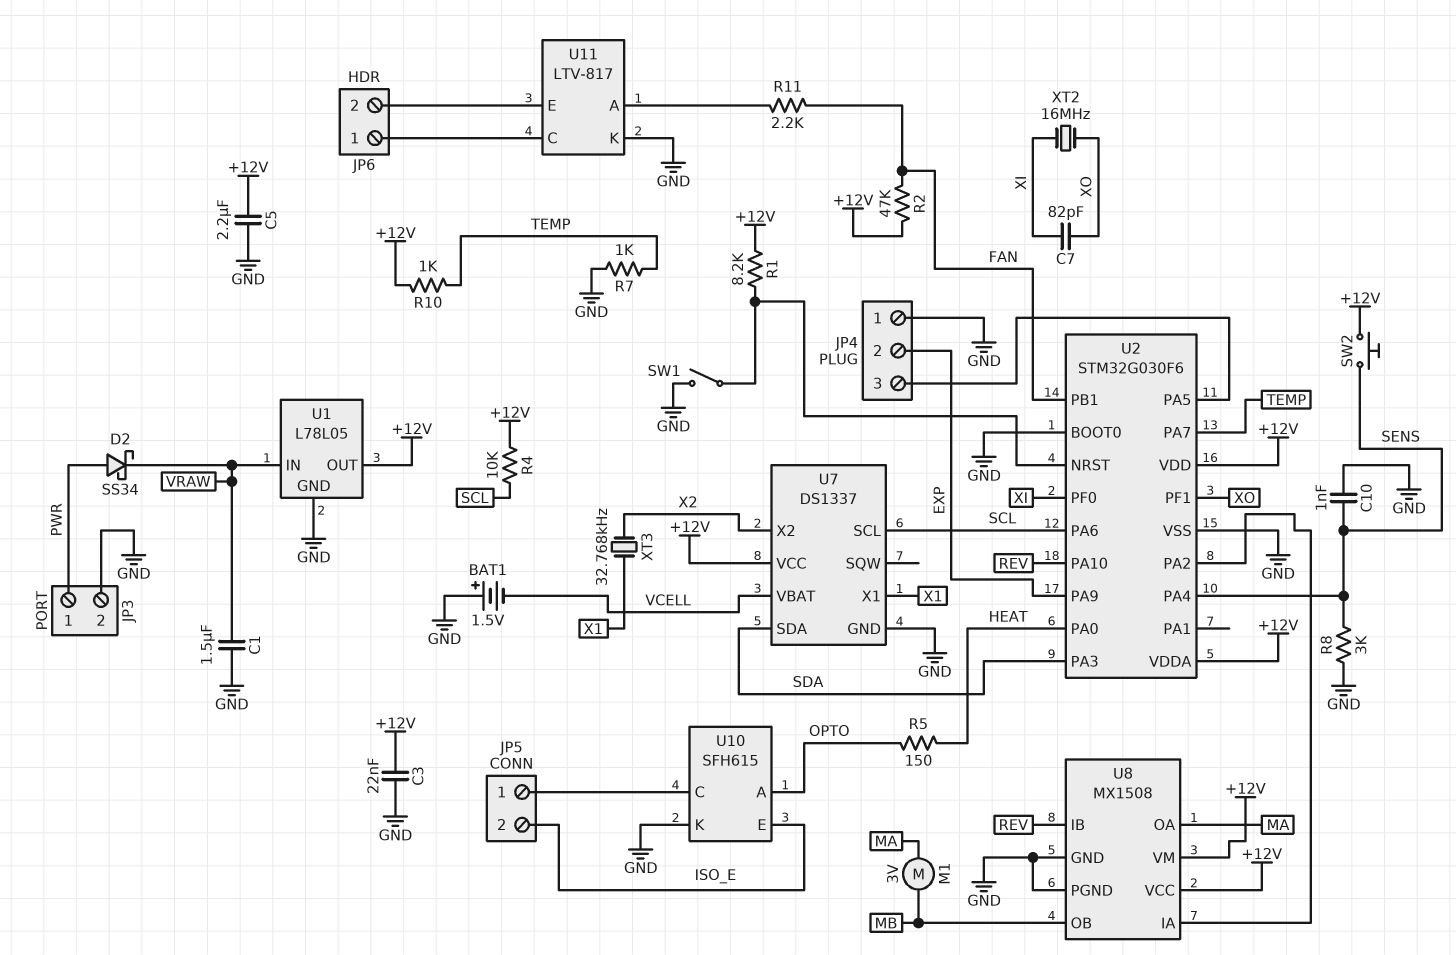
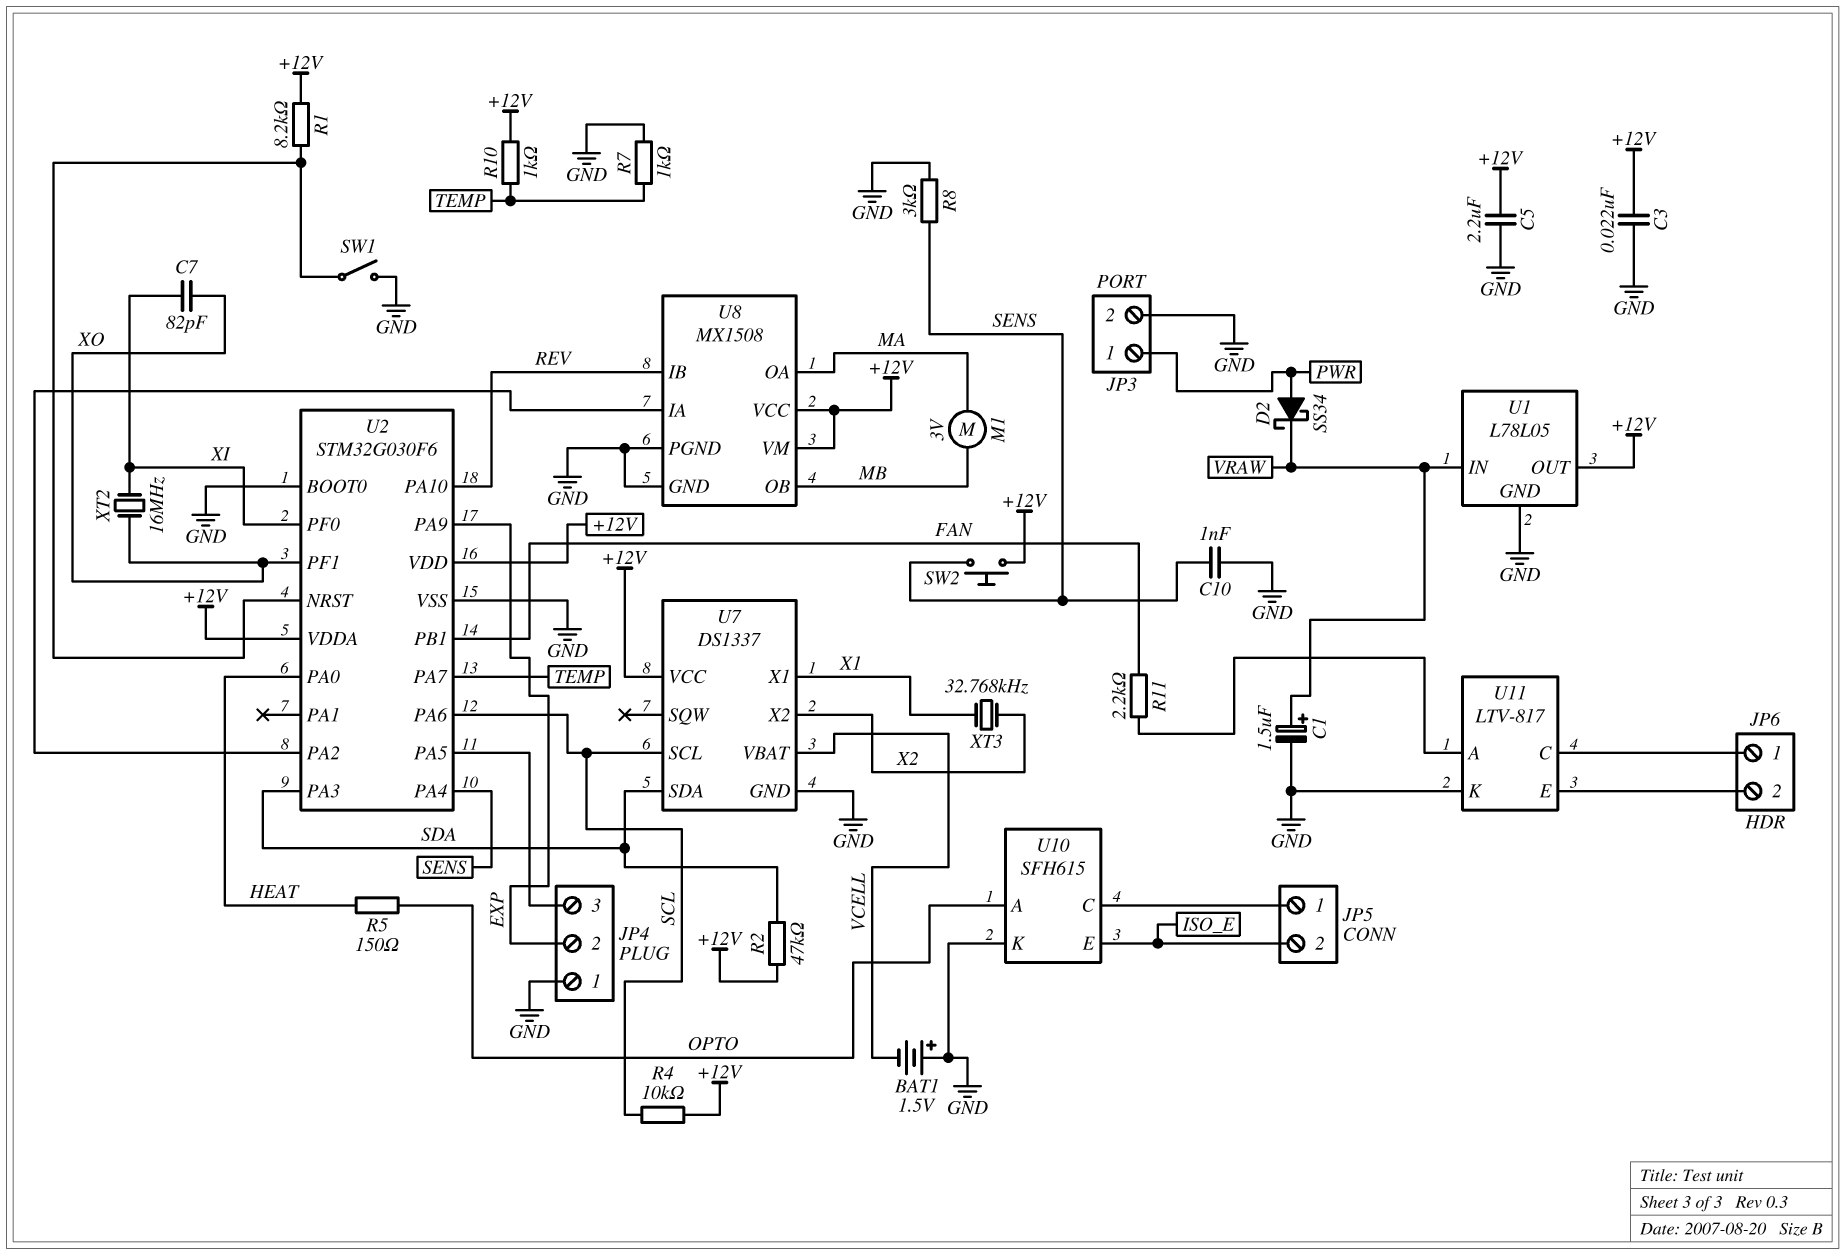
C1: 1.5uF (GND, VRAW) -> 1.5uF (plus VRAW, minus GND)
R2: 47k (+12V, FAN) -> 47k (+12V, SDA)

